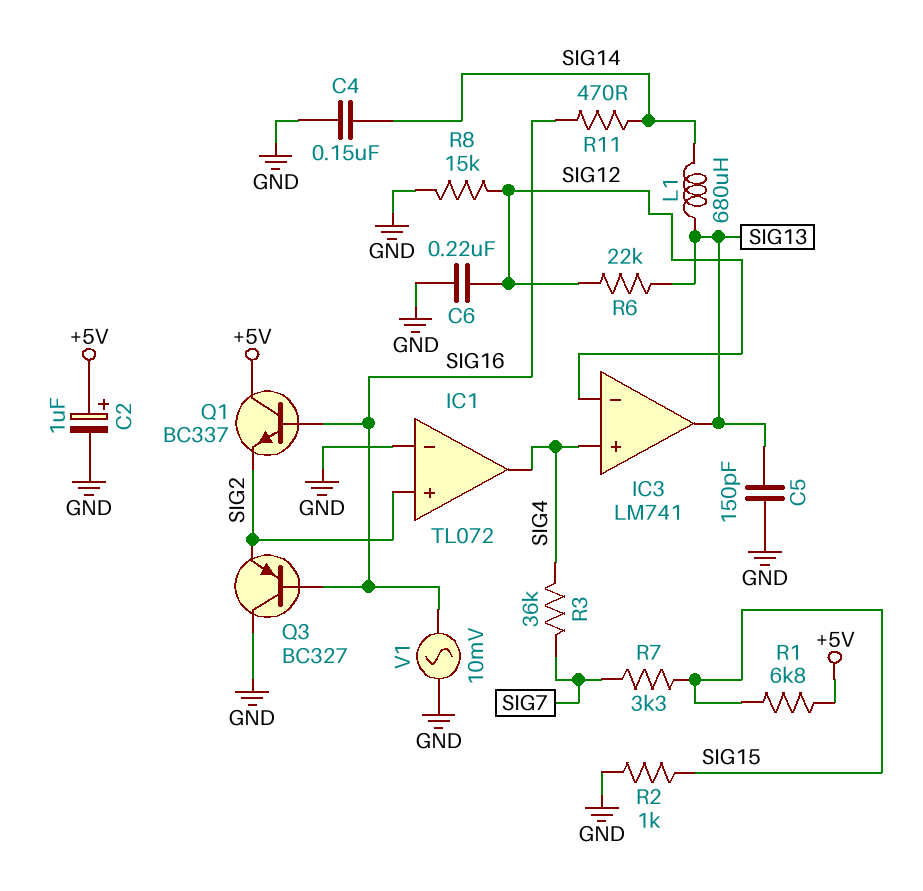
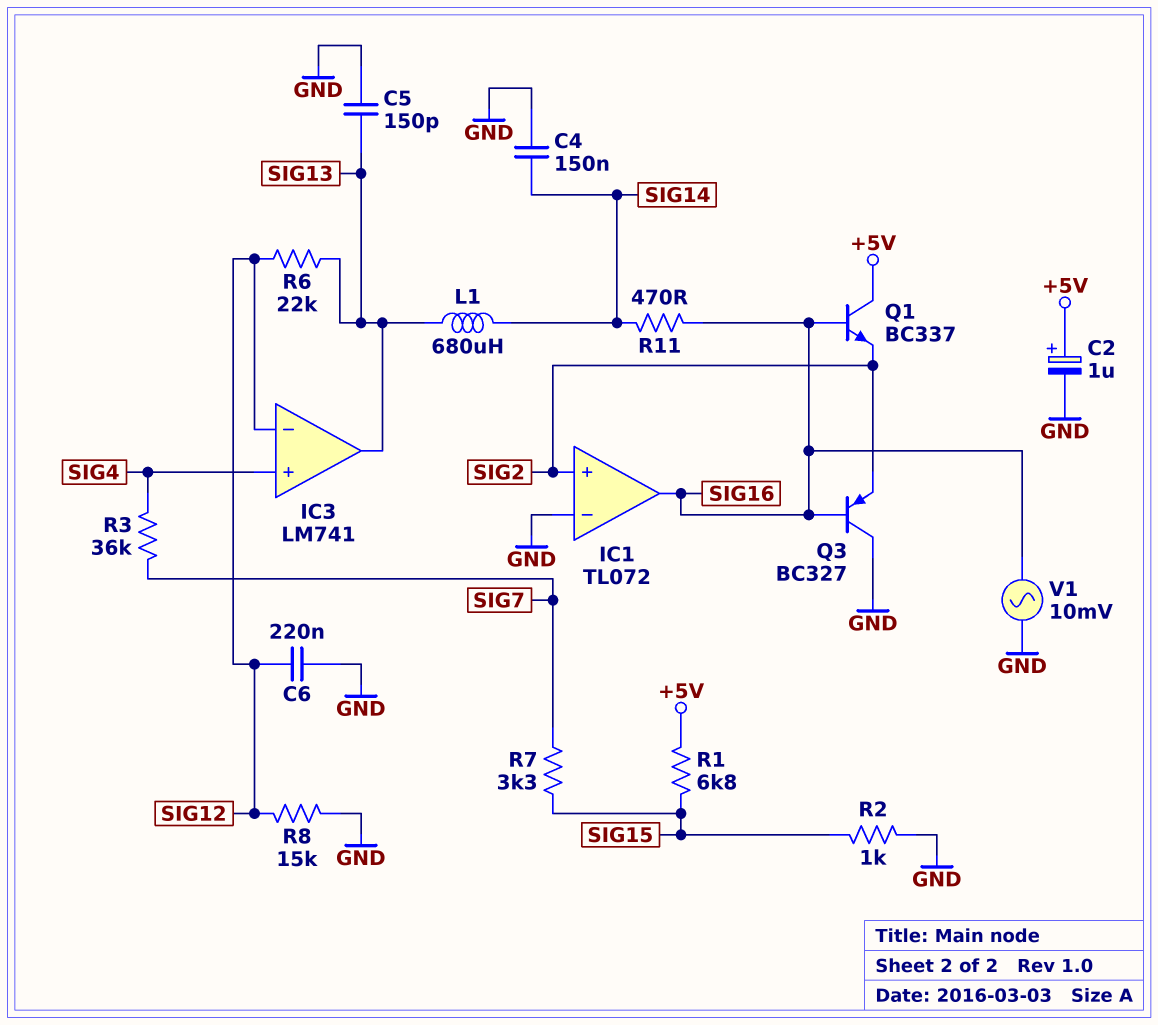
IC1 pin out: SIG4 -> SIG16

